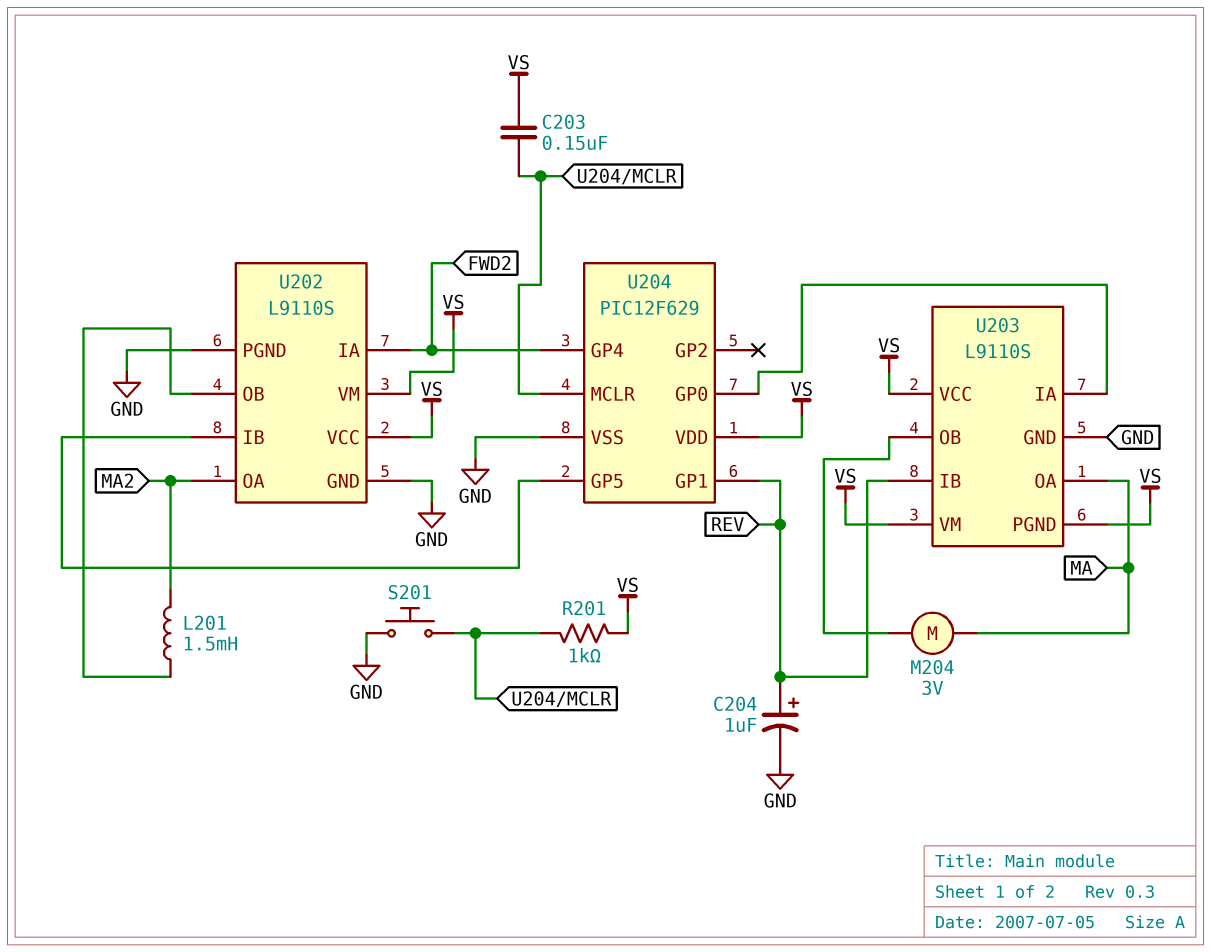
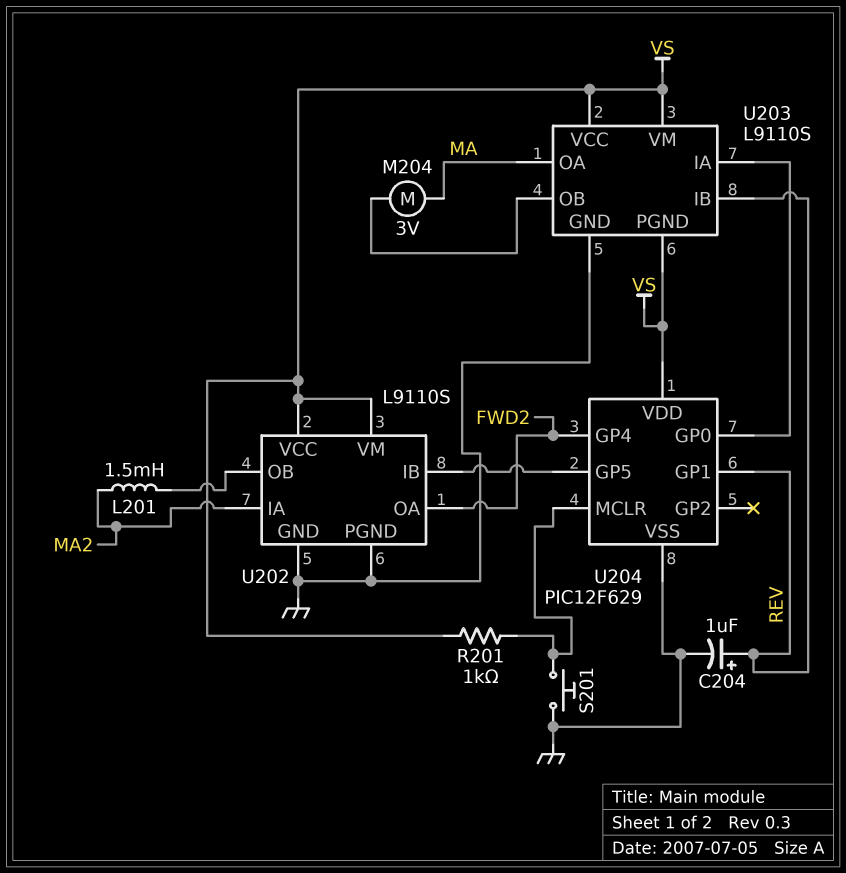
C203: 150nF (U204/MCLR, VS) -> none
U202 pin IA: FWD2 -> MA2
U202 pin OA: MA2 -> FWD2

